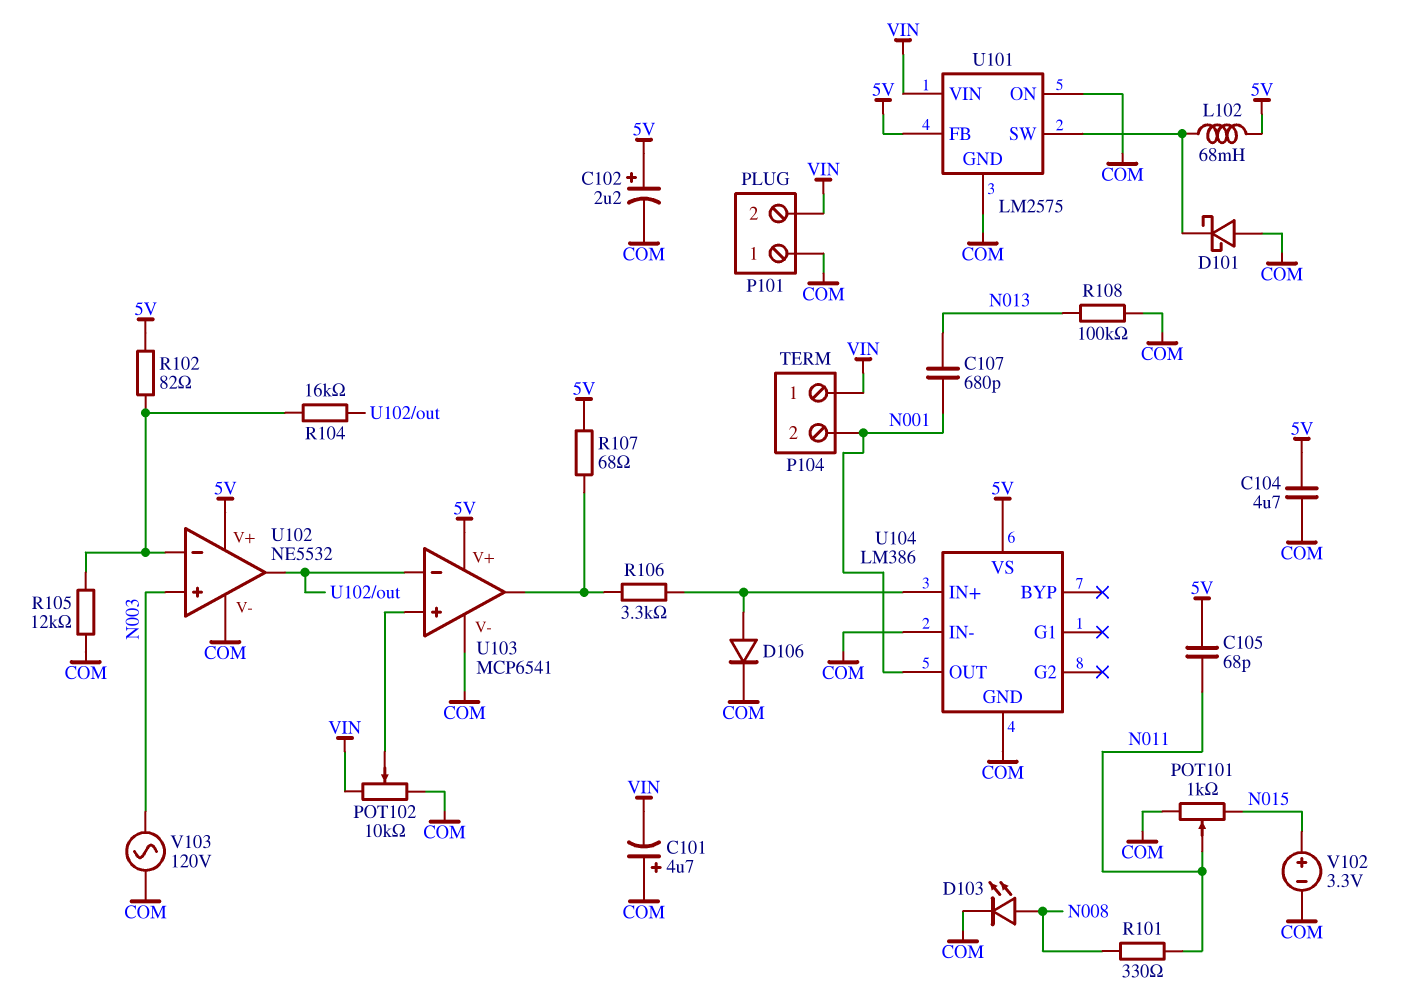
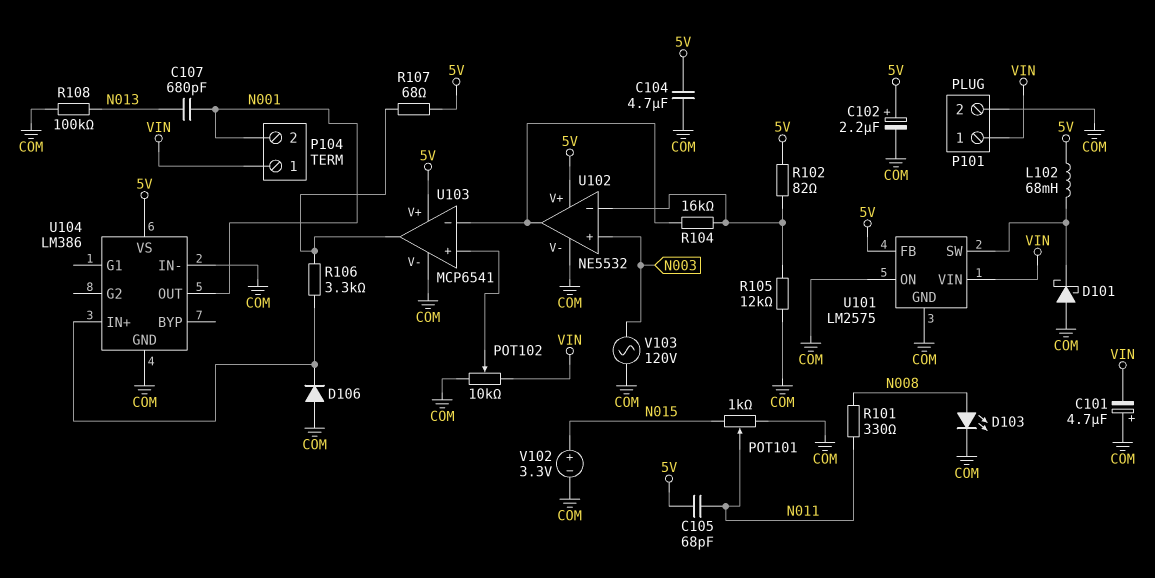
D106: diode (A U104/IN+, K COM) -> diode (A COM, K U104/IN+)
P101 pin 1: COM -> VIN
P101 pin 2: VIN -> COM

